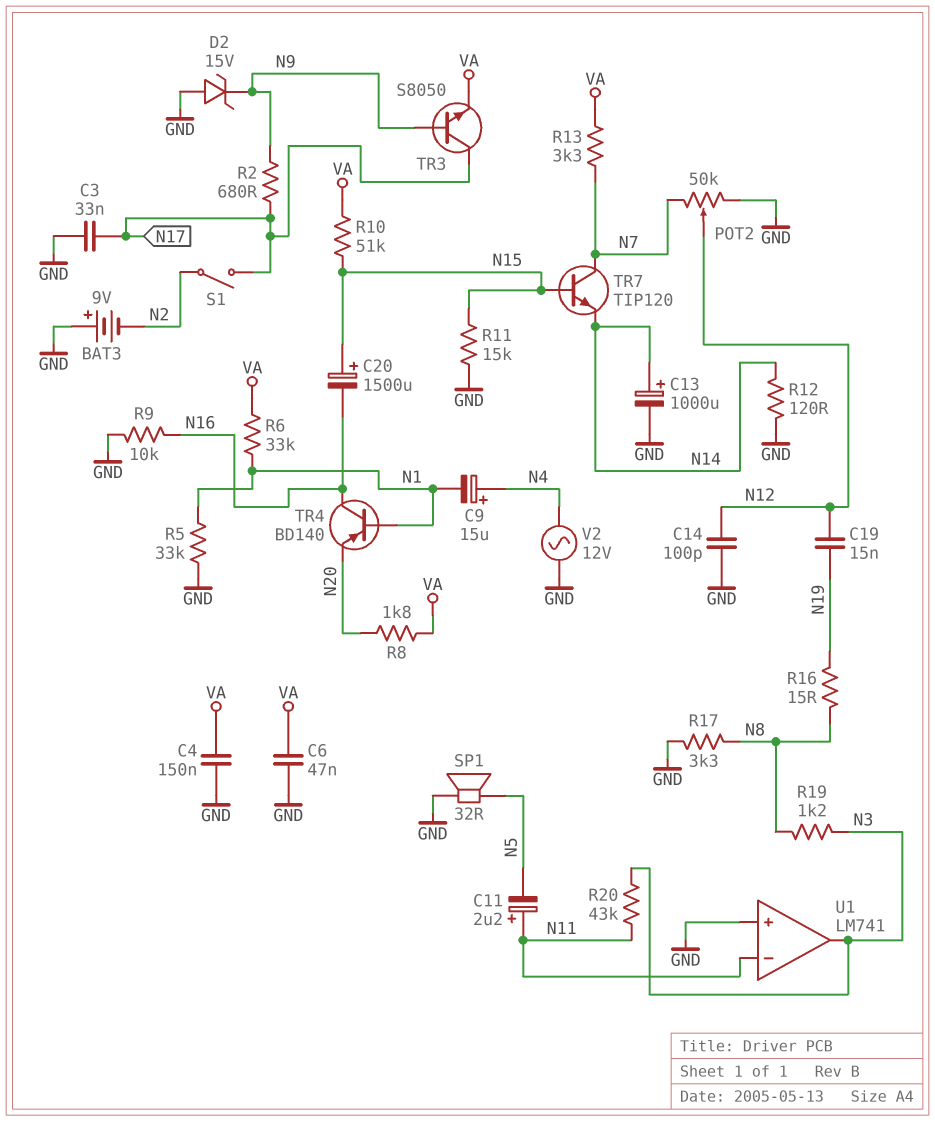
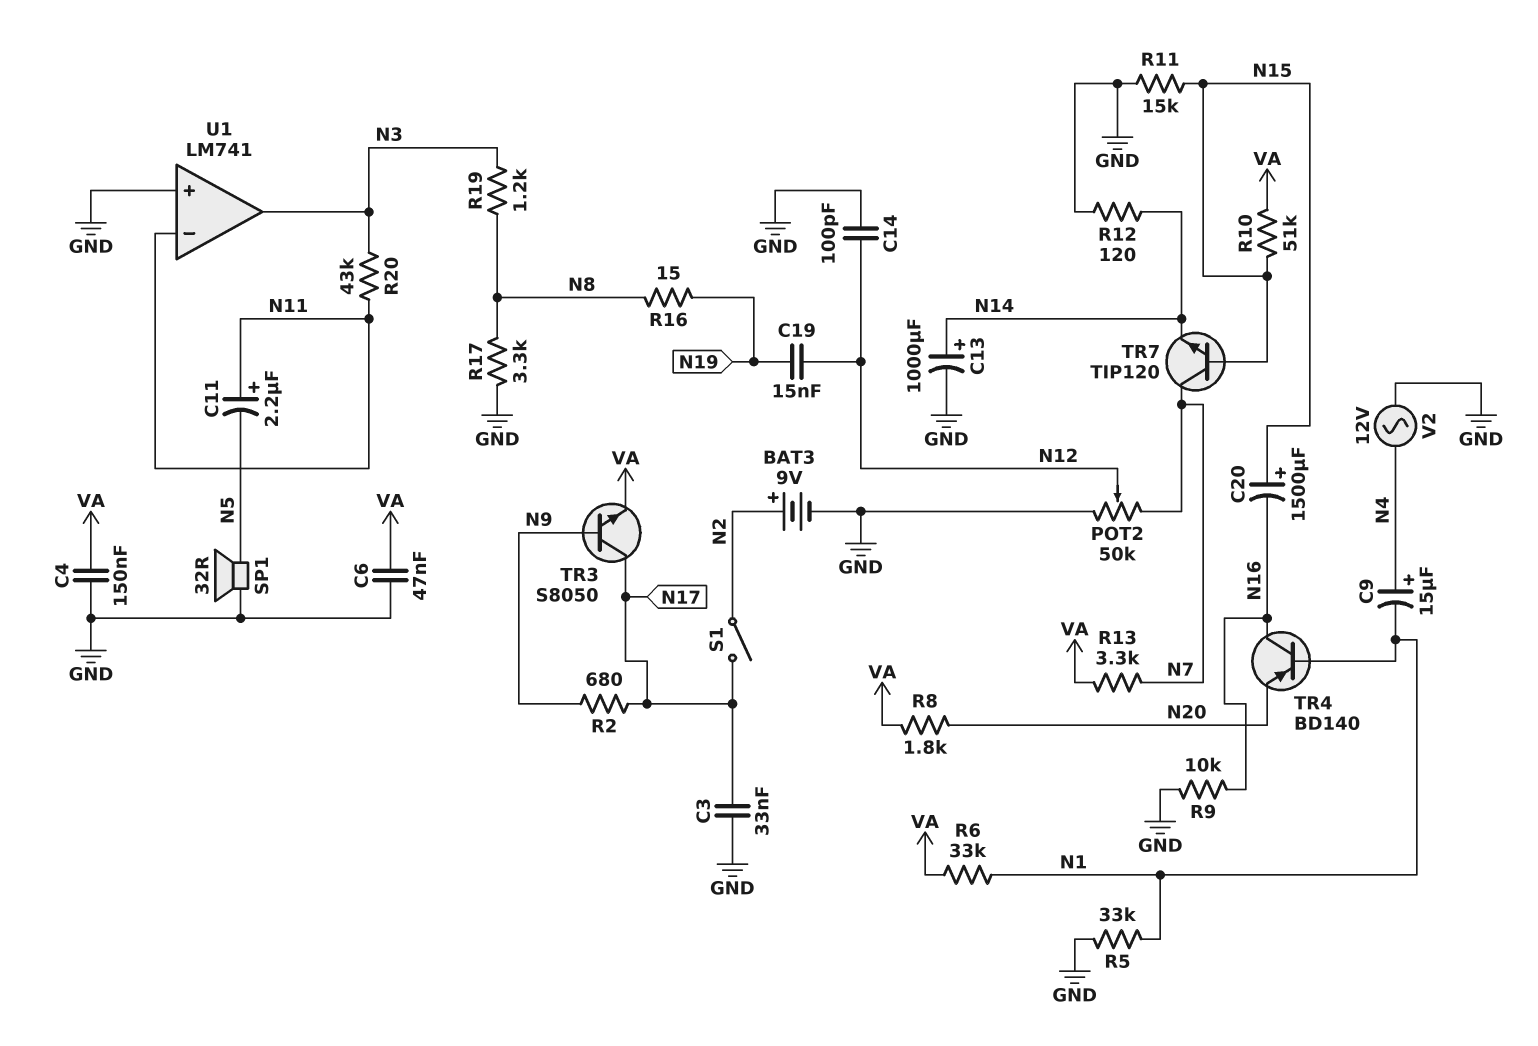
BAT3: 9V (plus GND, minus N2) -> 9V (plus N2, minus GND)
D2: zener 15V (A GND, K N9) -> none

